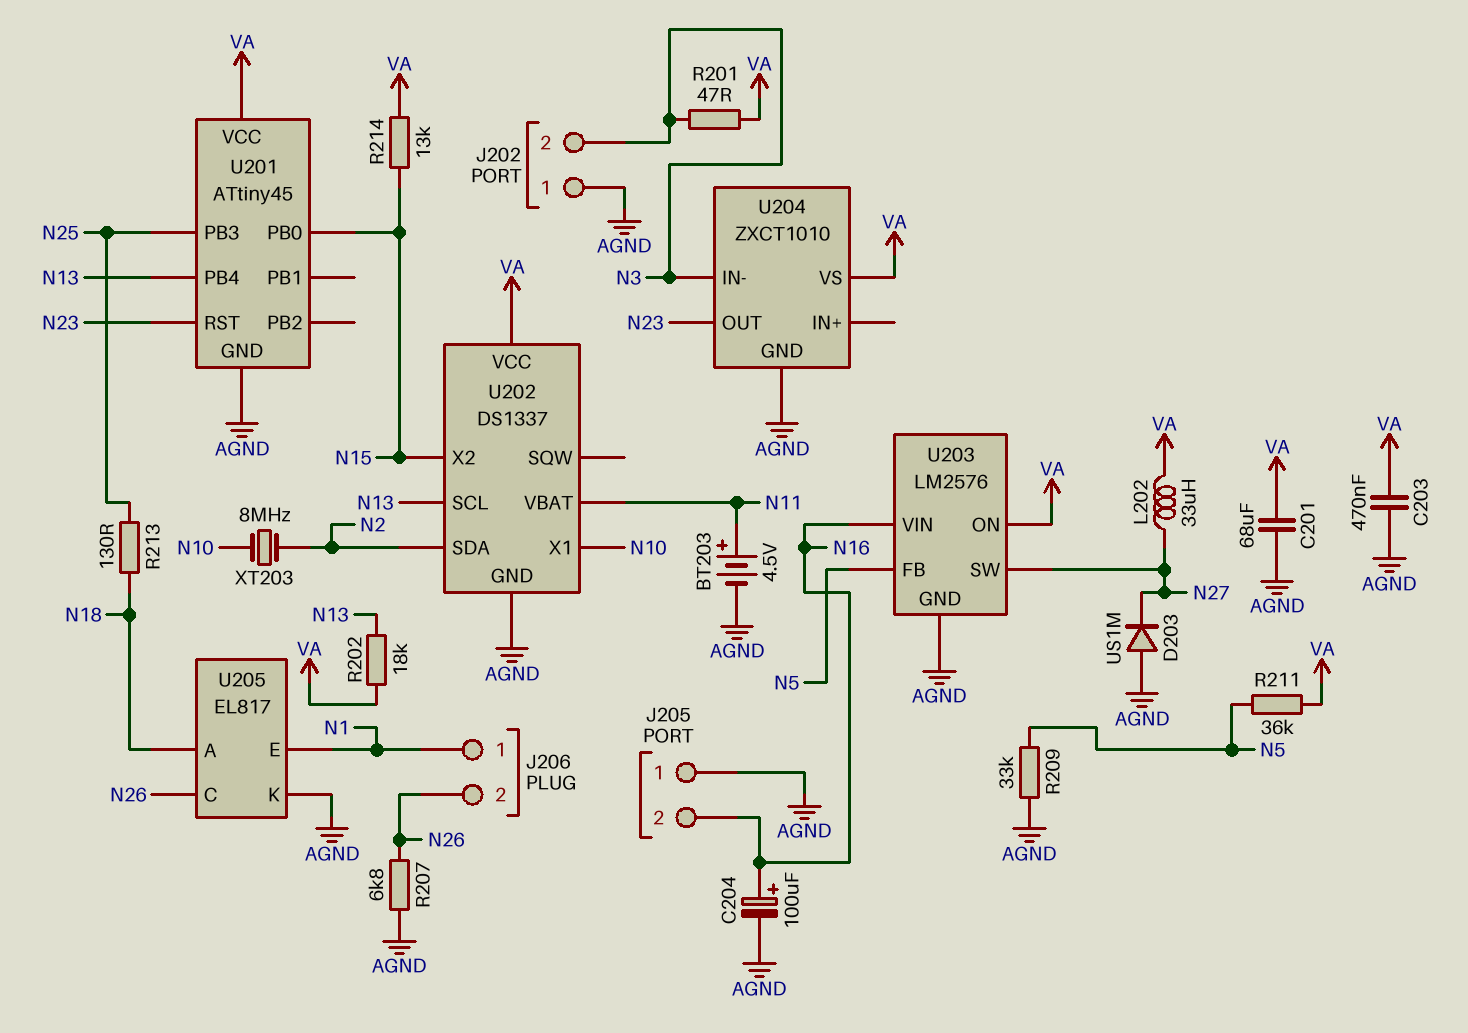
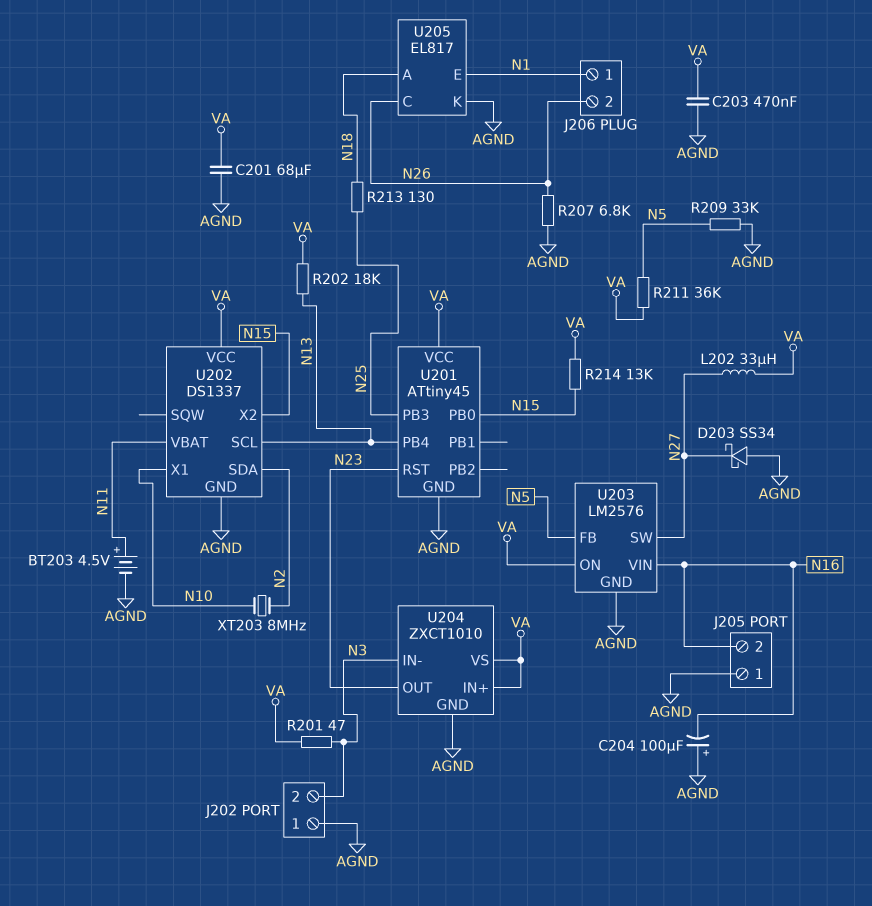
C204: 100uF (plus N16, minus AGND) -> 100uF (plus AGND, minus N16)
D203: diode US1M (A AGND, K N27) -> schottky SS34 (A AGND, K N27)
U204 pin IN+: none -> VA

